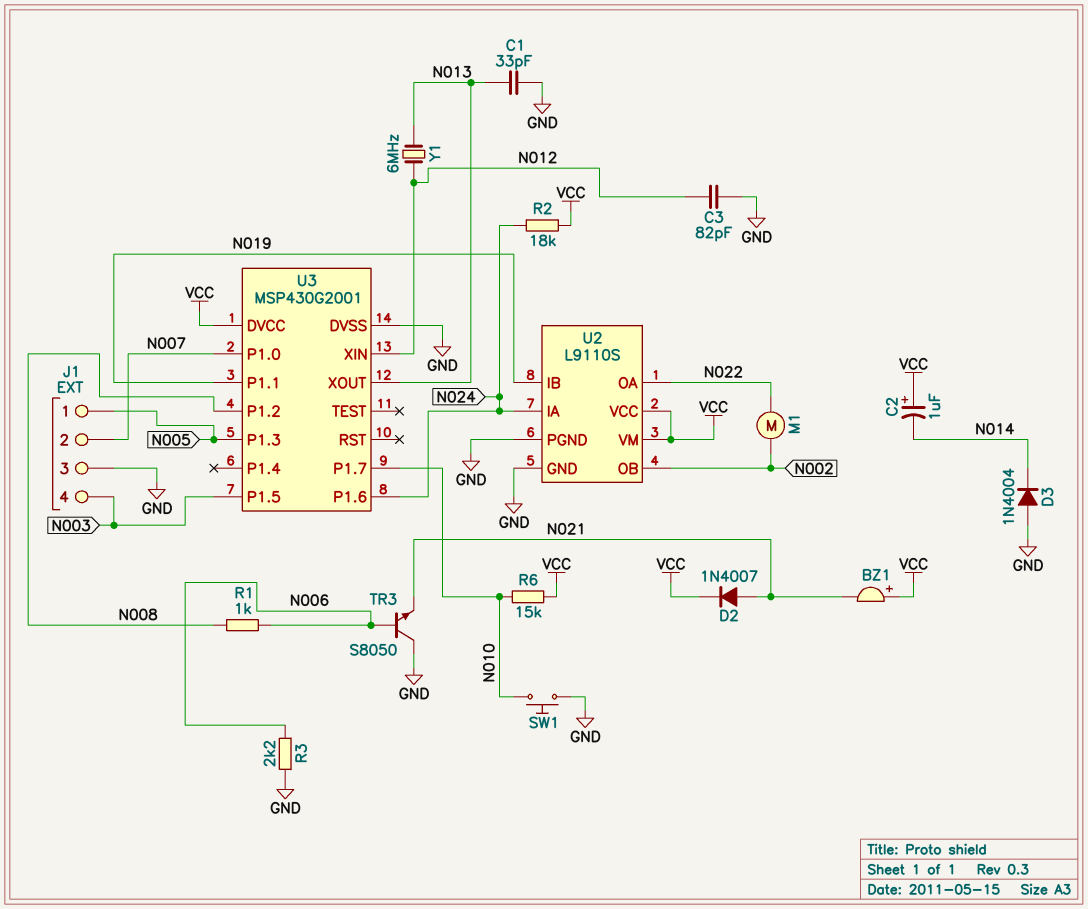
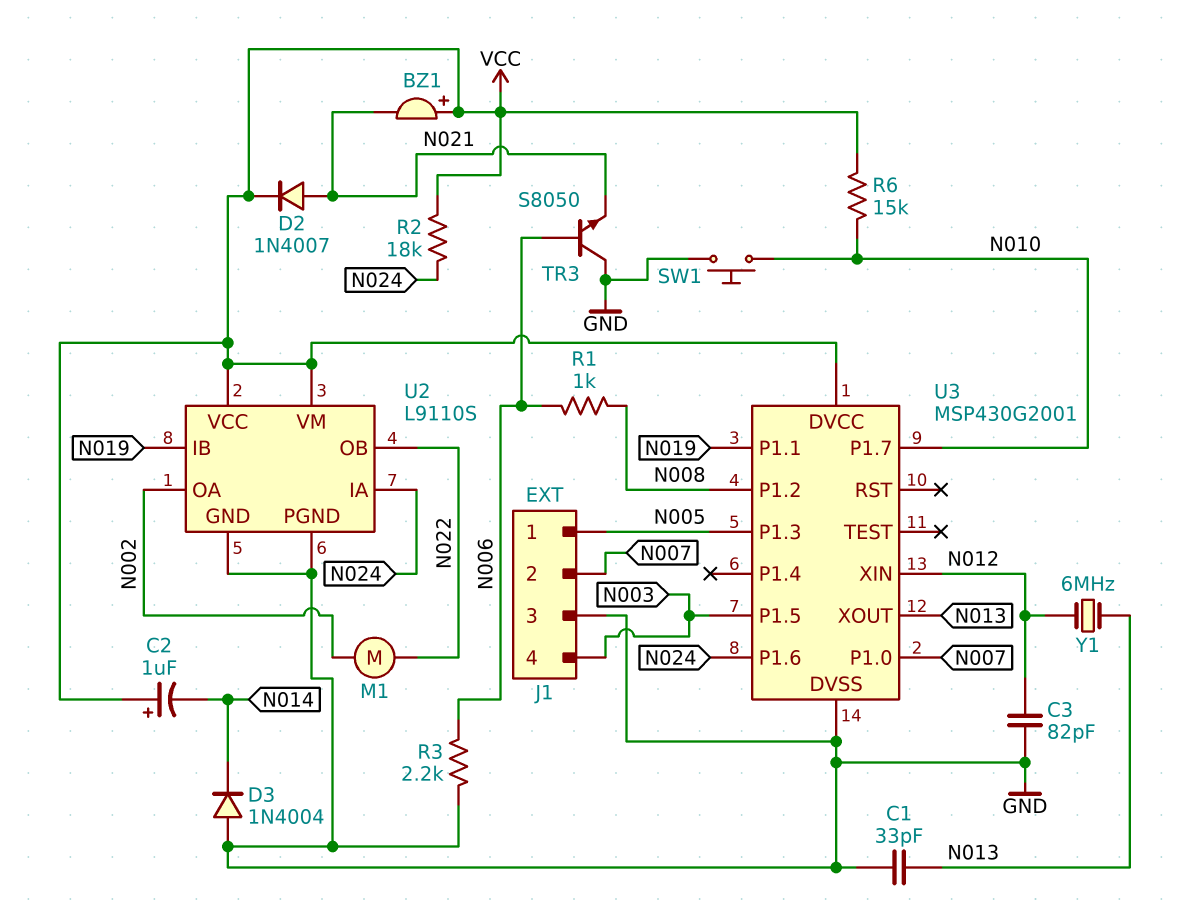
U2 pin OA: N022 -> N002
U2 pin OB: N002 -> N022

